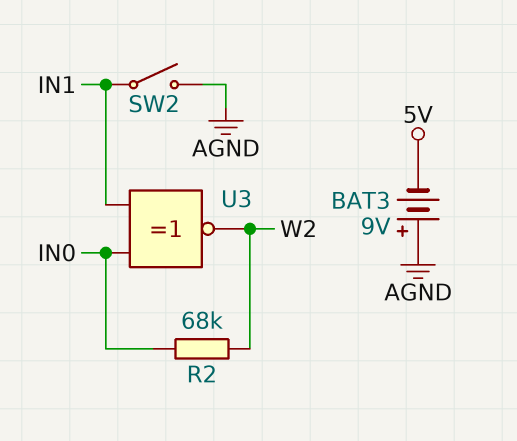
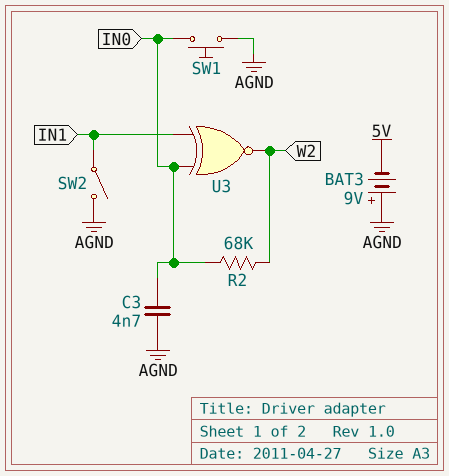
C3: none -> 4.7nF (AGND, IN0)
SW1: none -> button (AGND, IN0)

